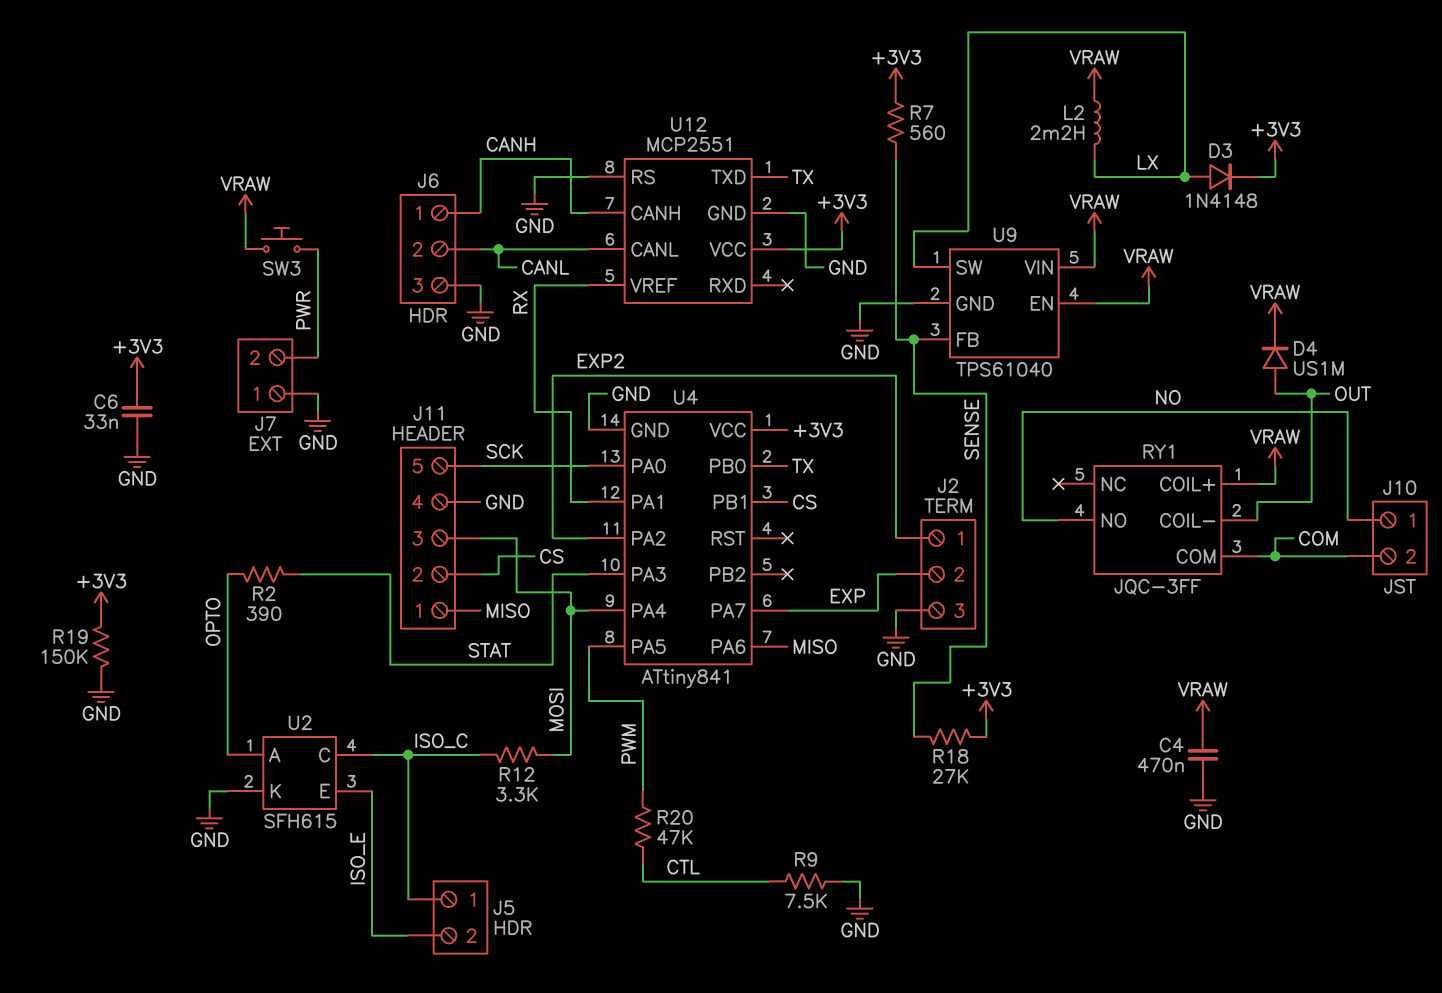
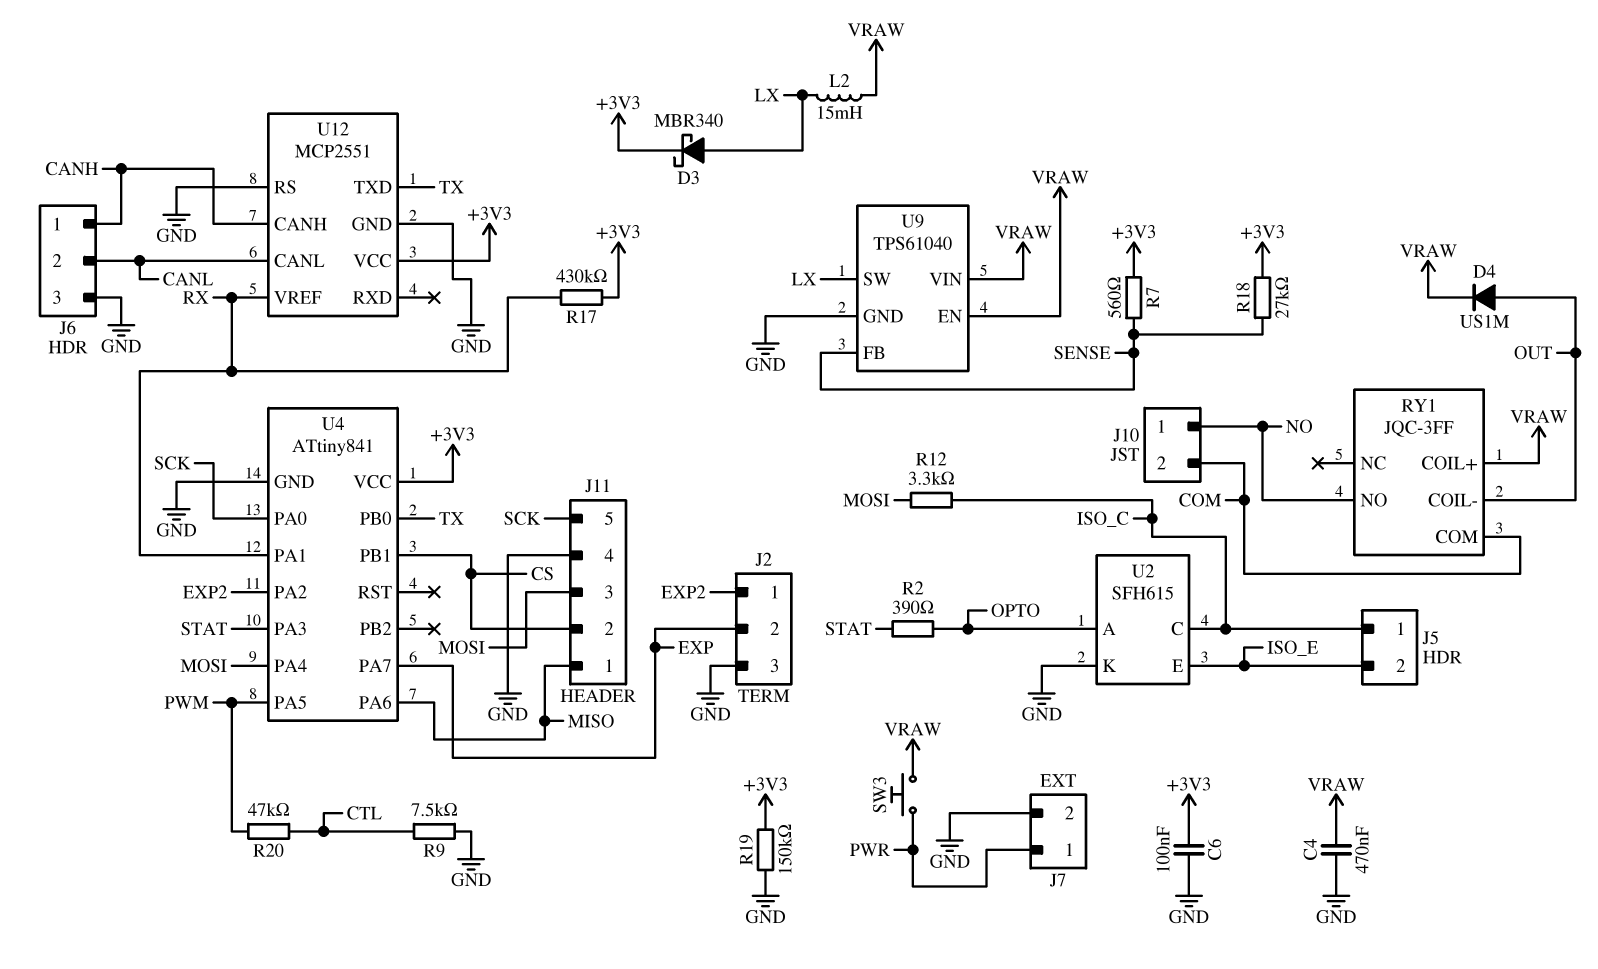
C6: 33nF (+3V3, GND) -> 100nF (+3V3, GND)
D3: diode 1N4148 (A LX, K +3V3) -> schottky MBR340 (A LX, K +3V3)
J7 pin 1: GND -> PWR
J7 pin 2: PWR -> GND
L2: 2.2mH (LX, VRAW) -> 15mH (LX, VRAW)
R17: none -> 430k (+3V3, RX)

